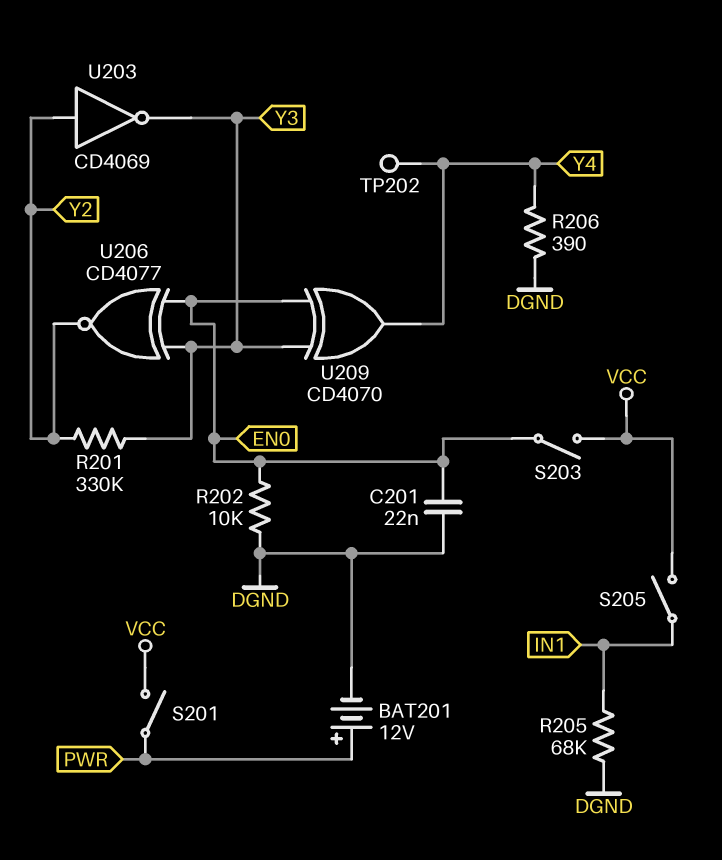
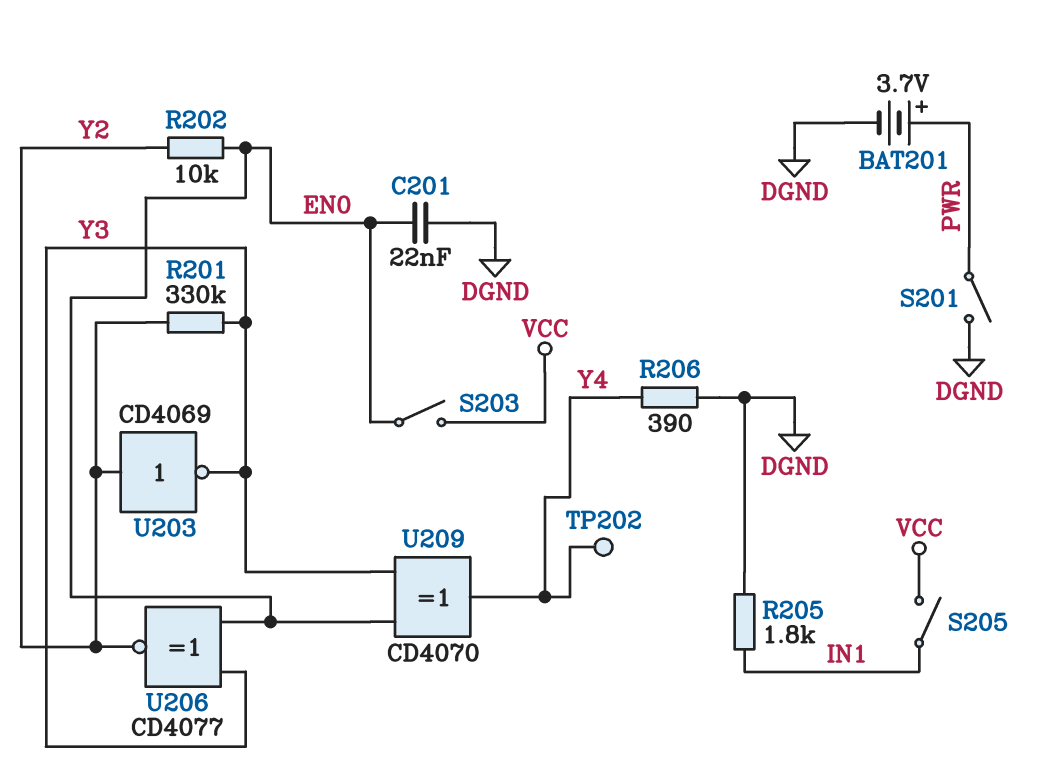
BAT201: 12V (plus PWR, minus DGND) -> 3.7V (plus PWR, minus DGND)
R202: 10k (DGND, EN0) -> 10k (EN0, Y2)
R205: 68k (DGND, IN1) -> 1.8k (DGND, IN1)
S201: switch (PWR, VCC) -> switch (DGND, PWR)

